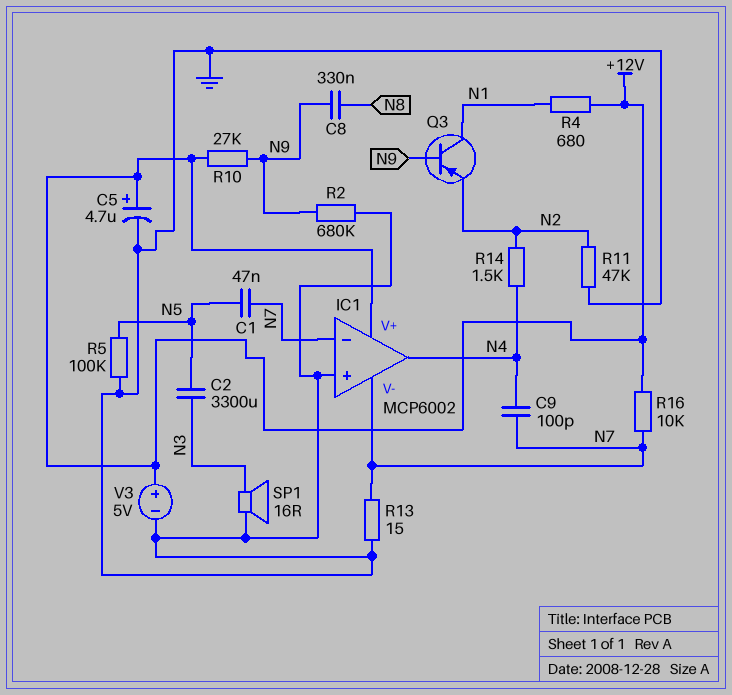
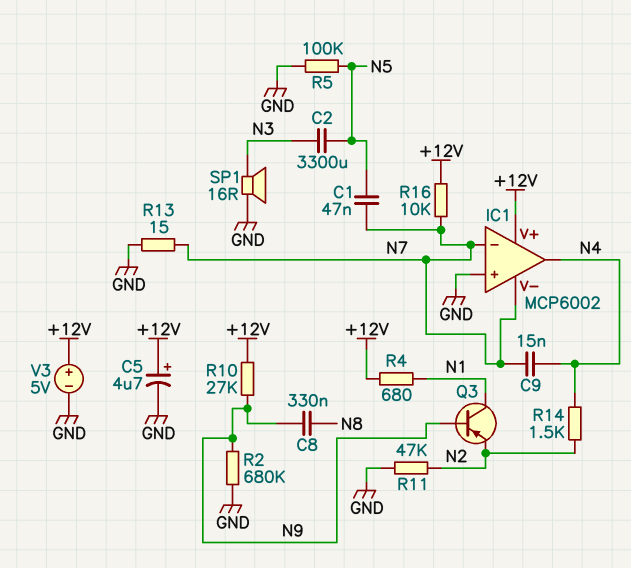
C9: 100pF (N4, N7) -> 15nF (N4, N7)

